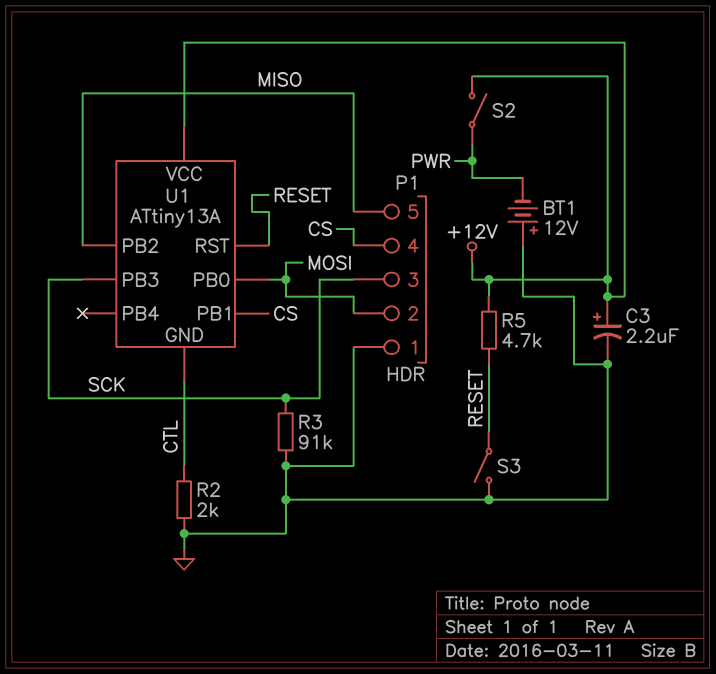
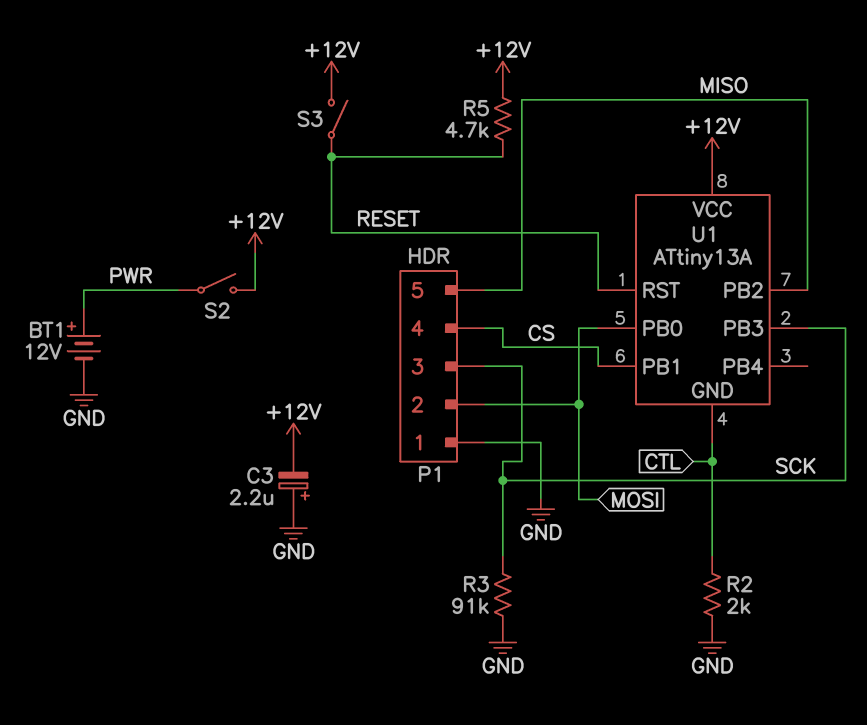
BT1: 12V (plus GND, minus PWR) -> 12V (plus PWR, minus GND)
C3: 2.2uF (plus +12V, minus GND) -> 2.2uF (plus GND, minus +12V)
S3: switch (GND, RESET) -> switch (+12V, RESET)

